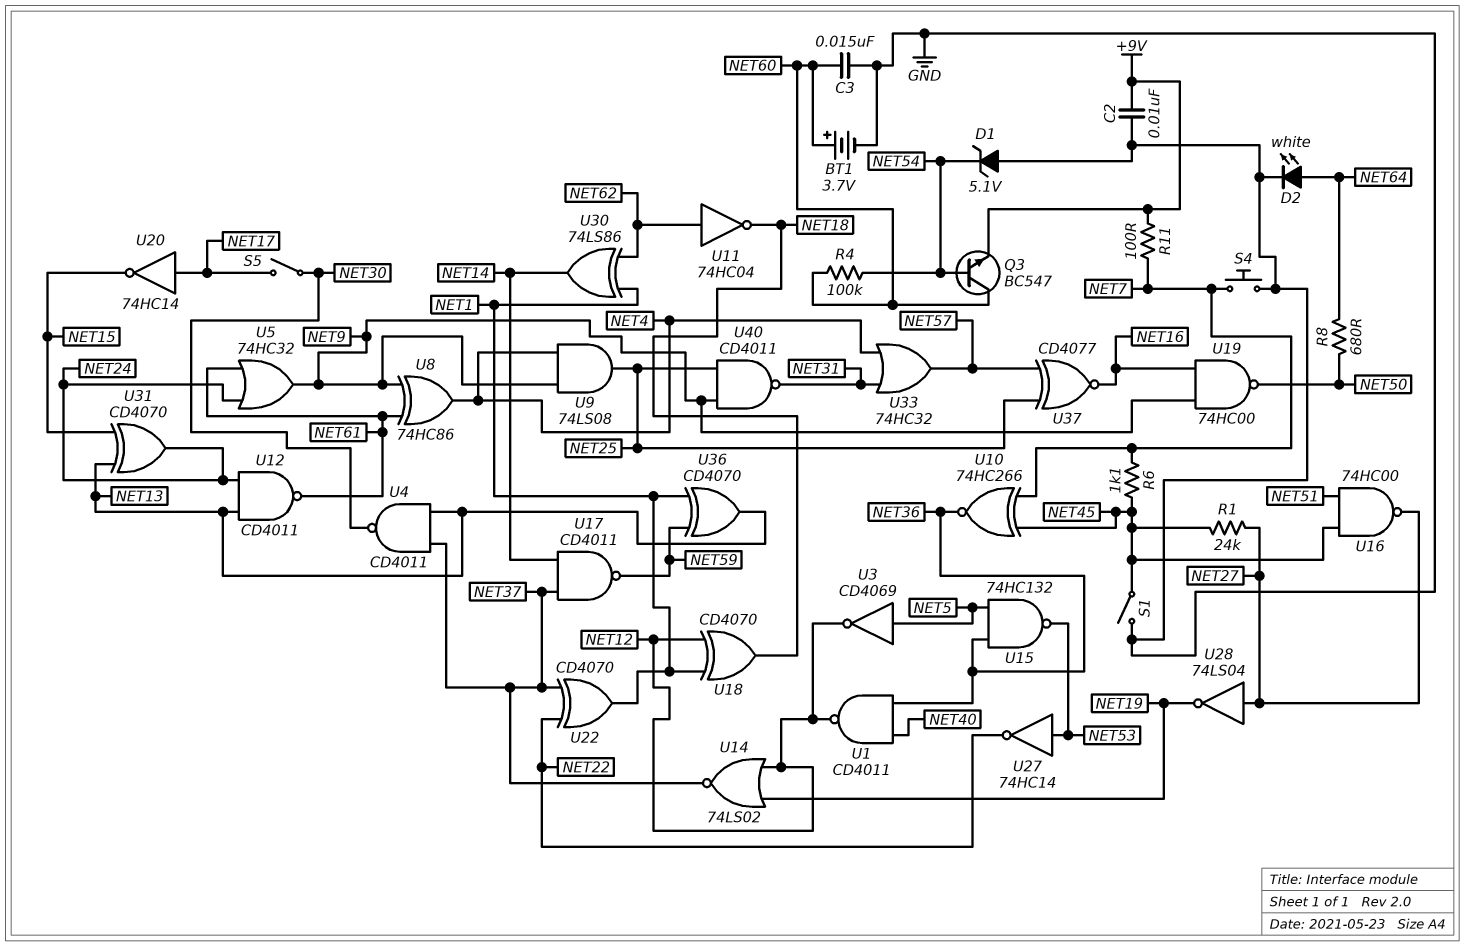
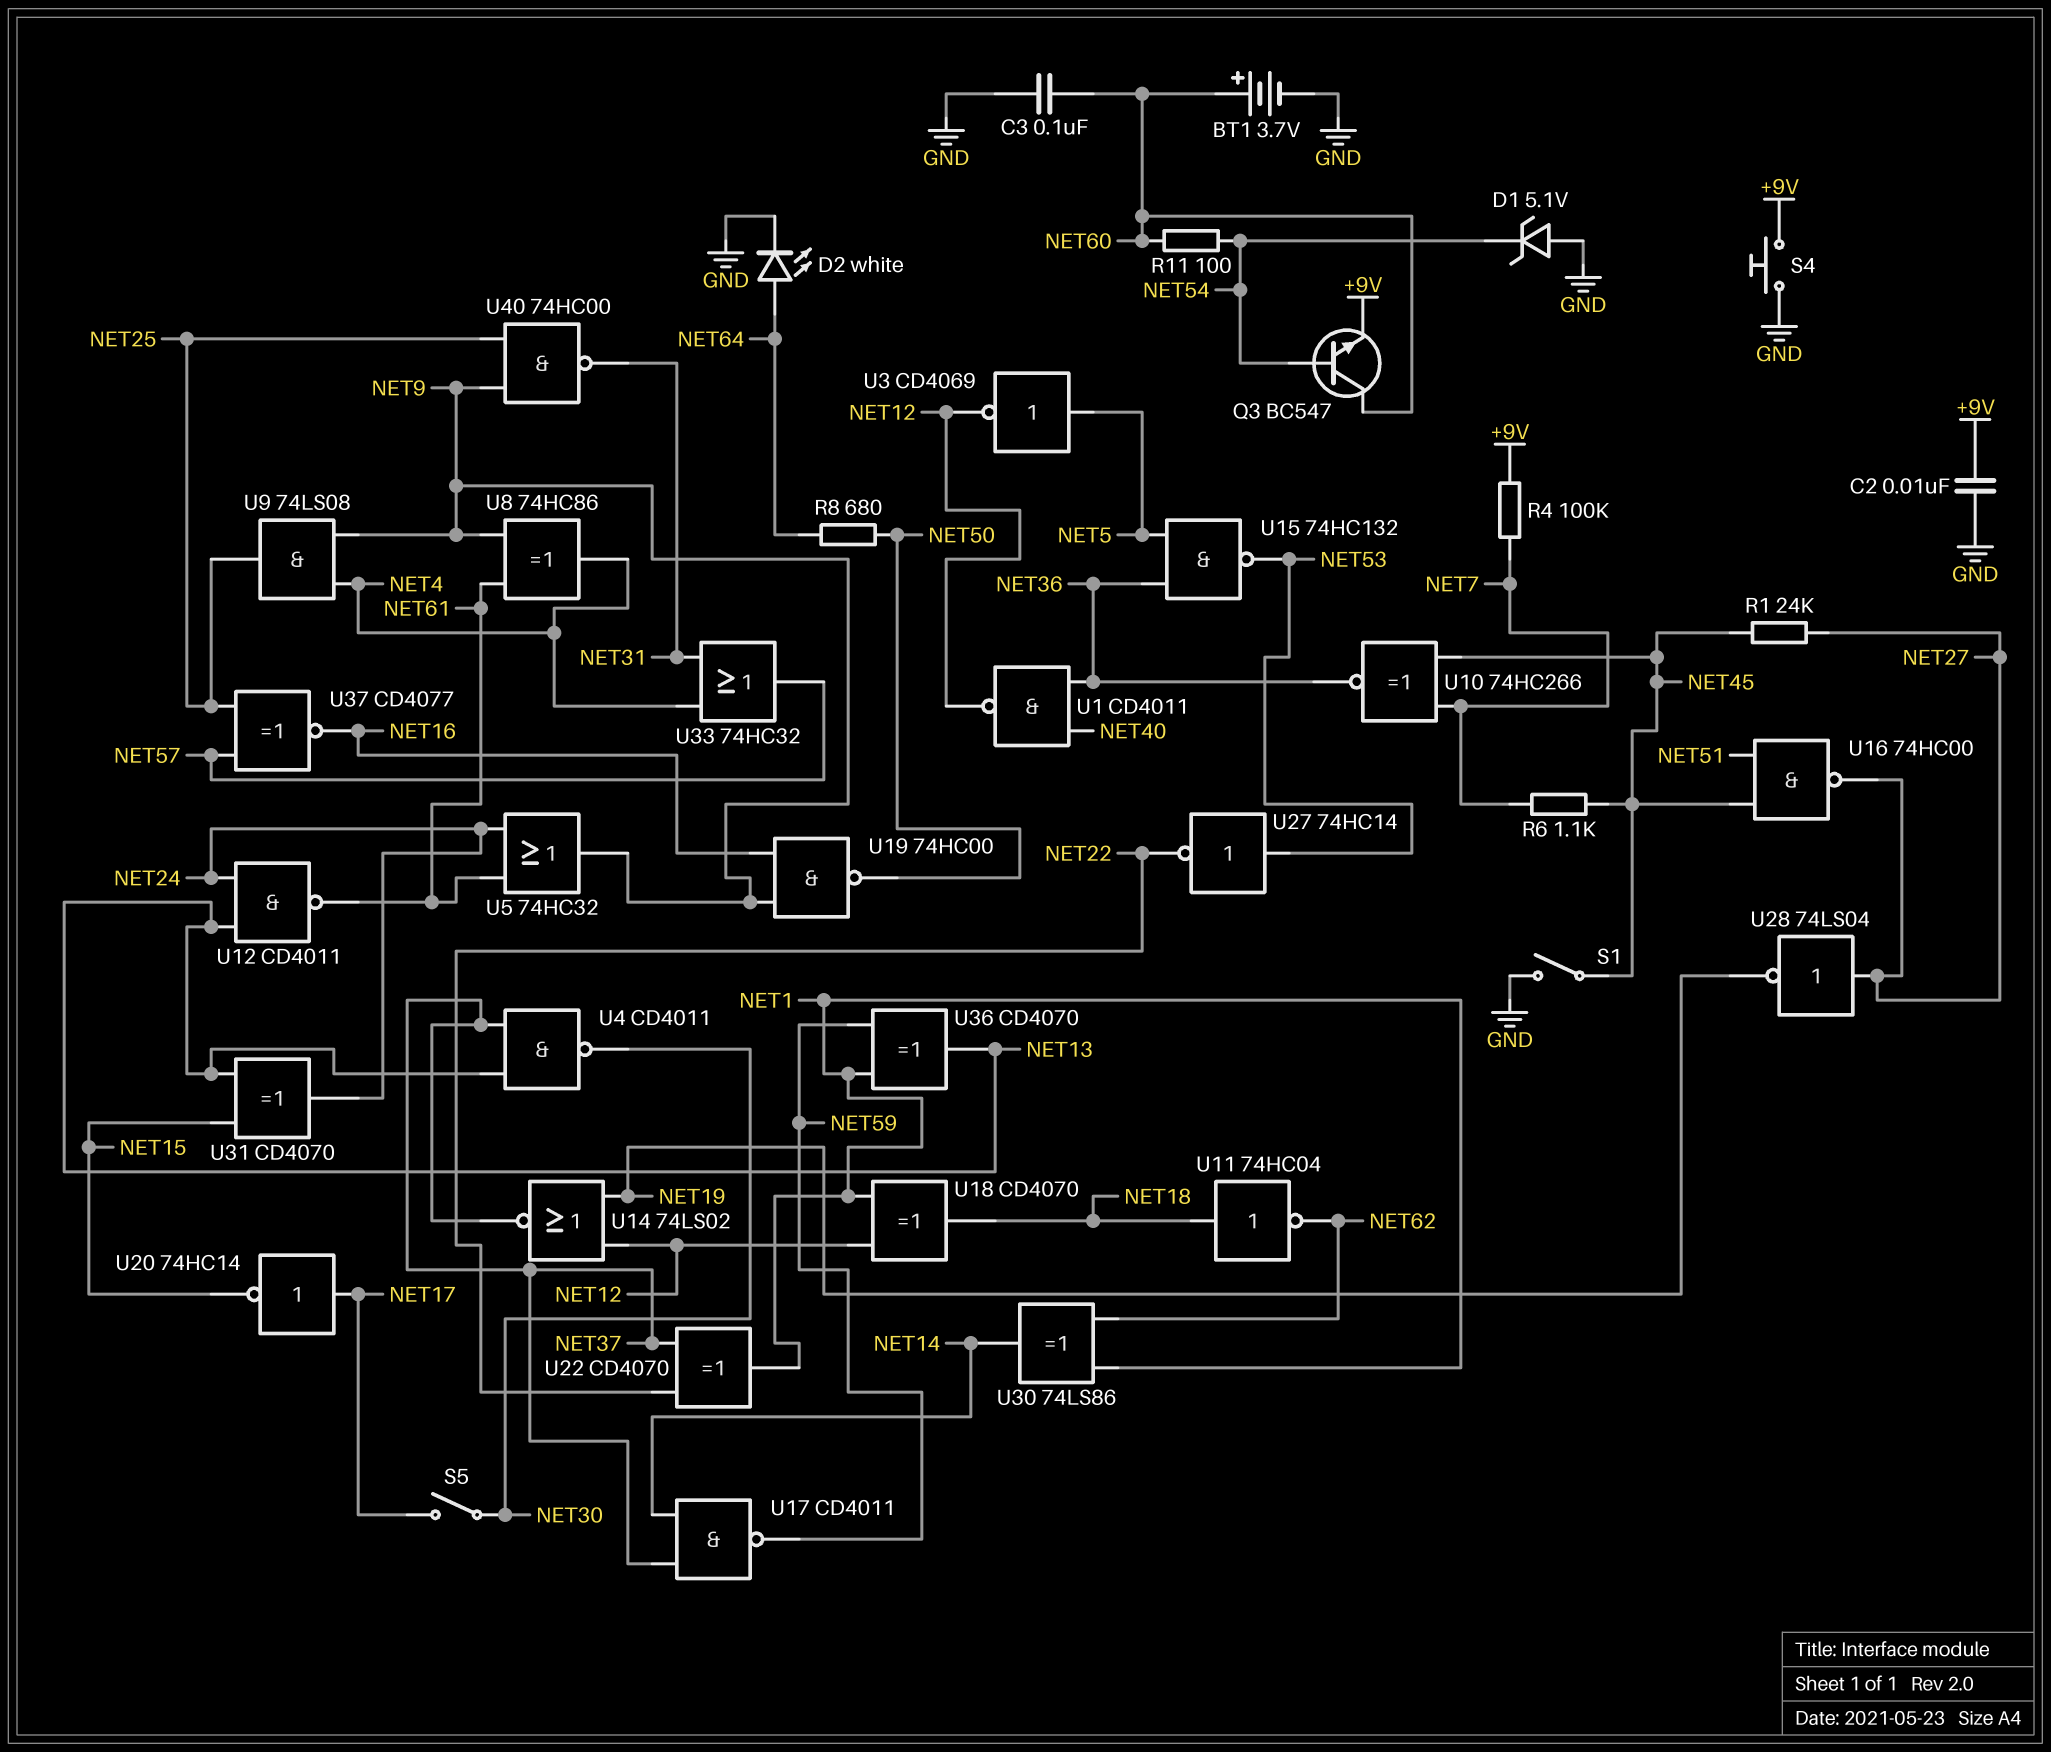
C3: 15nF (GND, NET60) -> 100nF (GND, NET60)
R4: 100k (NET54, NET60) -> 100k (+9V, NET7)
R11: 100 (+9V, NET7) -> 100 (NET54, NET60)
S4: button (GND, NET7) -> button (+9V, GND)
U11: NOT 74HC04 (in NET62, out NET18) -> NOT 74HC04 (in NET18, out NET62)
U40: NAND CD4011 (in NET9, in NET25, out NET31) -> NAND 74HC00 (in NET9, in NET25, out NET31)

